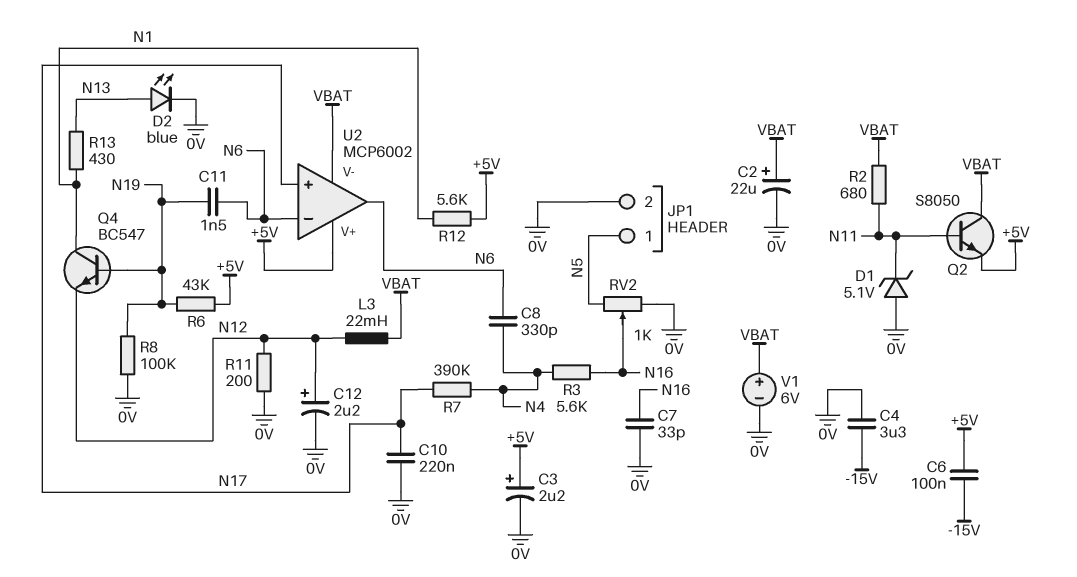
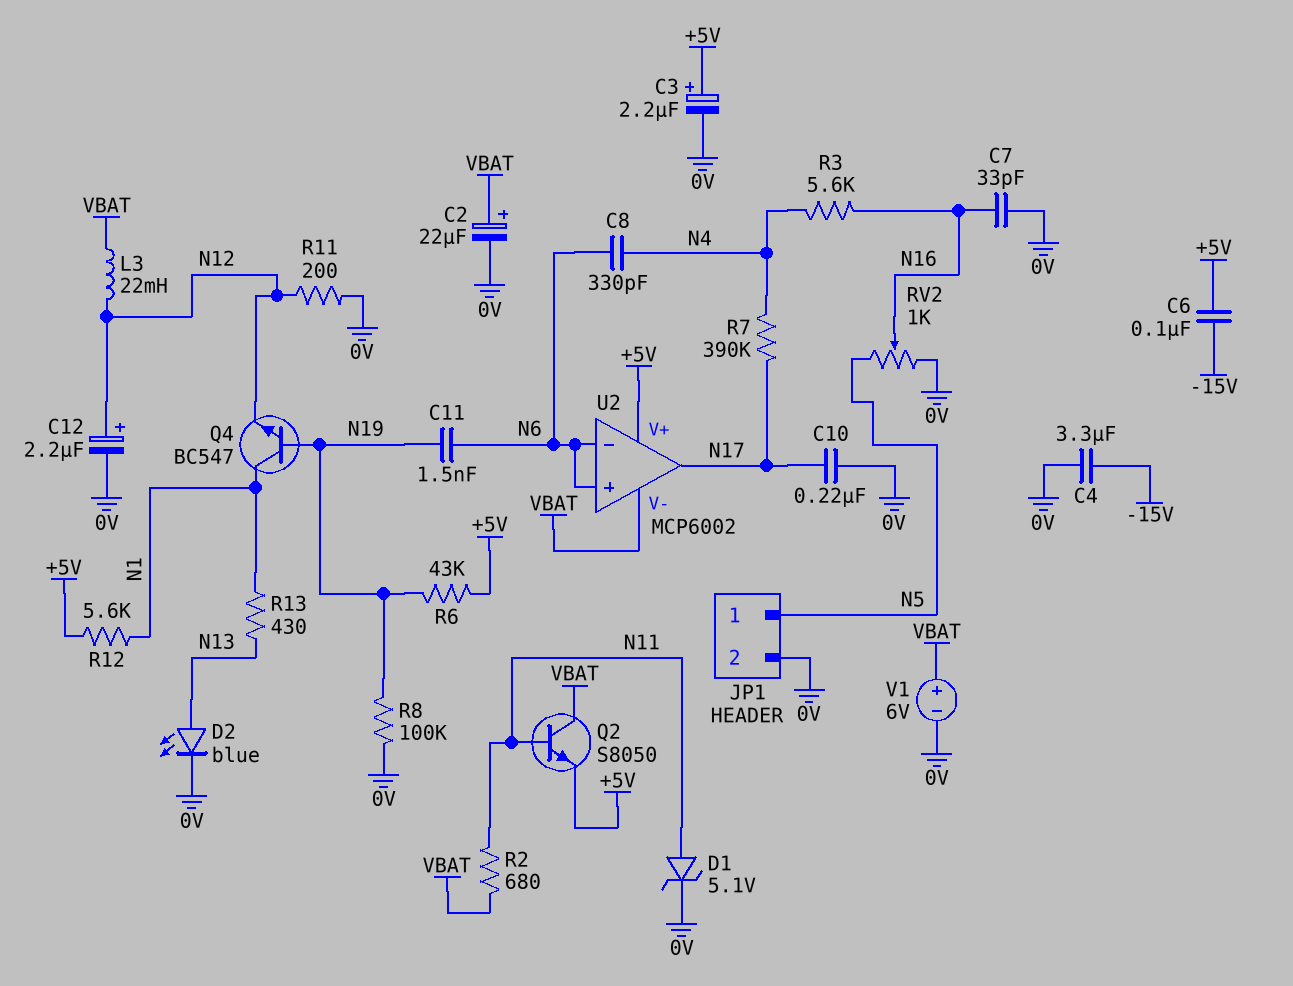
D1: zener 5.1V (A 0V, K N11) -> zener 5.1V (A N11, K 0V)
U2 pin in+: N17 -> N6
U2 pin out: N6 -> N17

